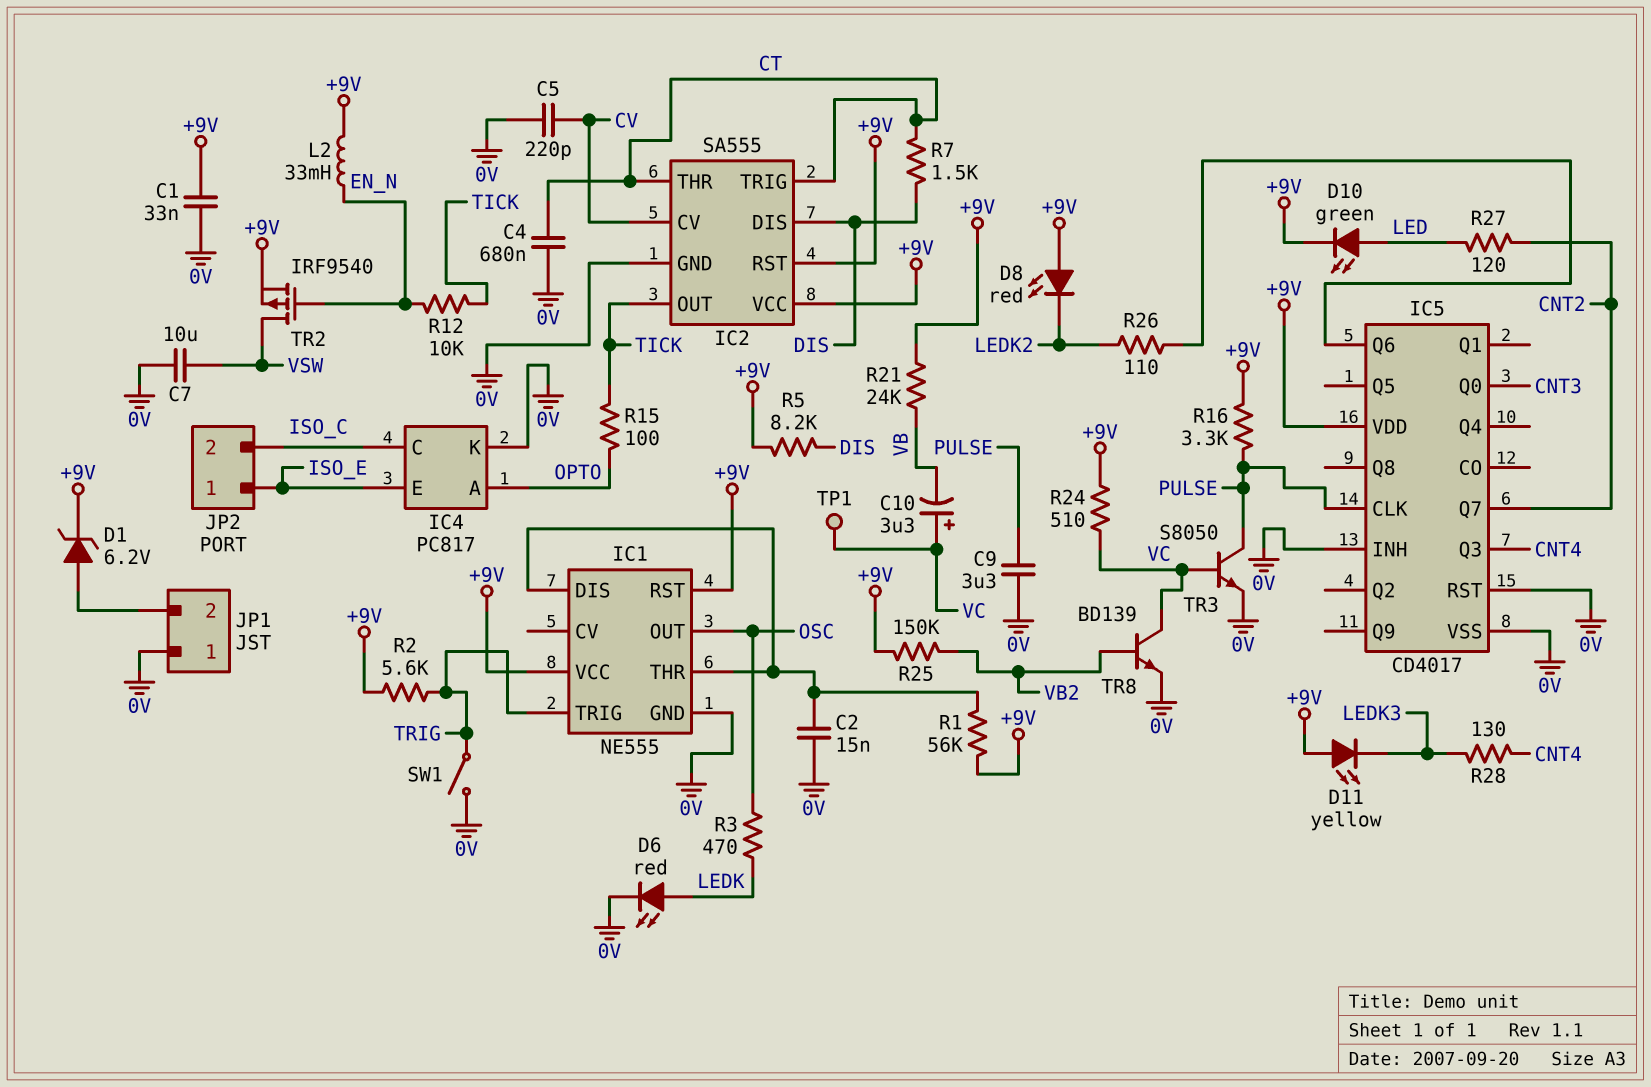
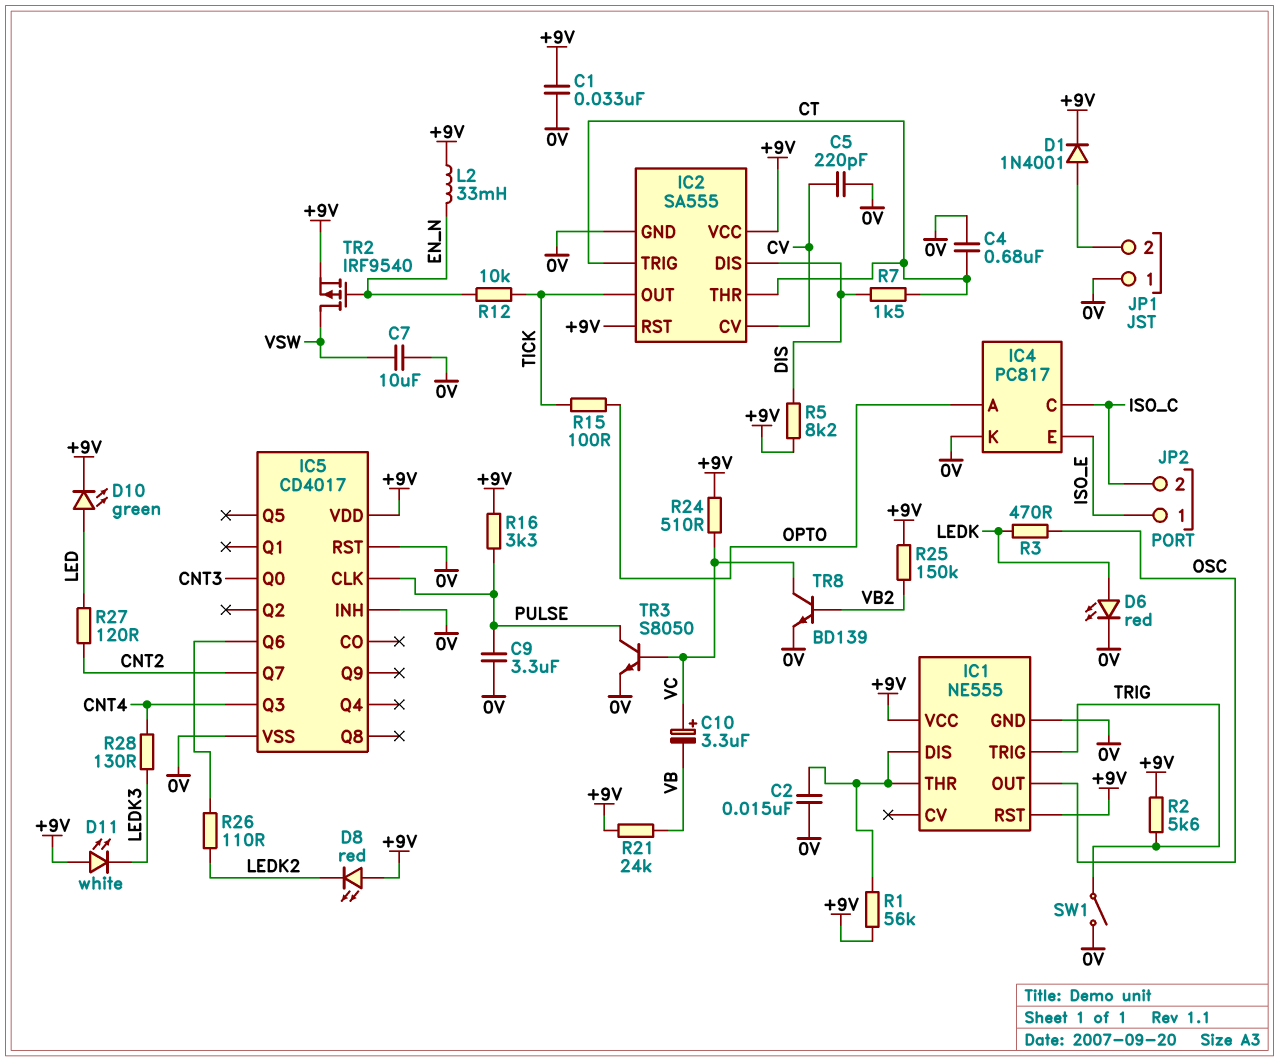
D1: zener 6.2V (A JP1/2, K +9V) -> diode 1N4001 (A JP1/2, K +9V)
D11: LED yellow (A +9V, K LEDK3) -> LED white (A +9V, K LEDK3)
TP1: test point (VC) -> none

